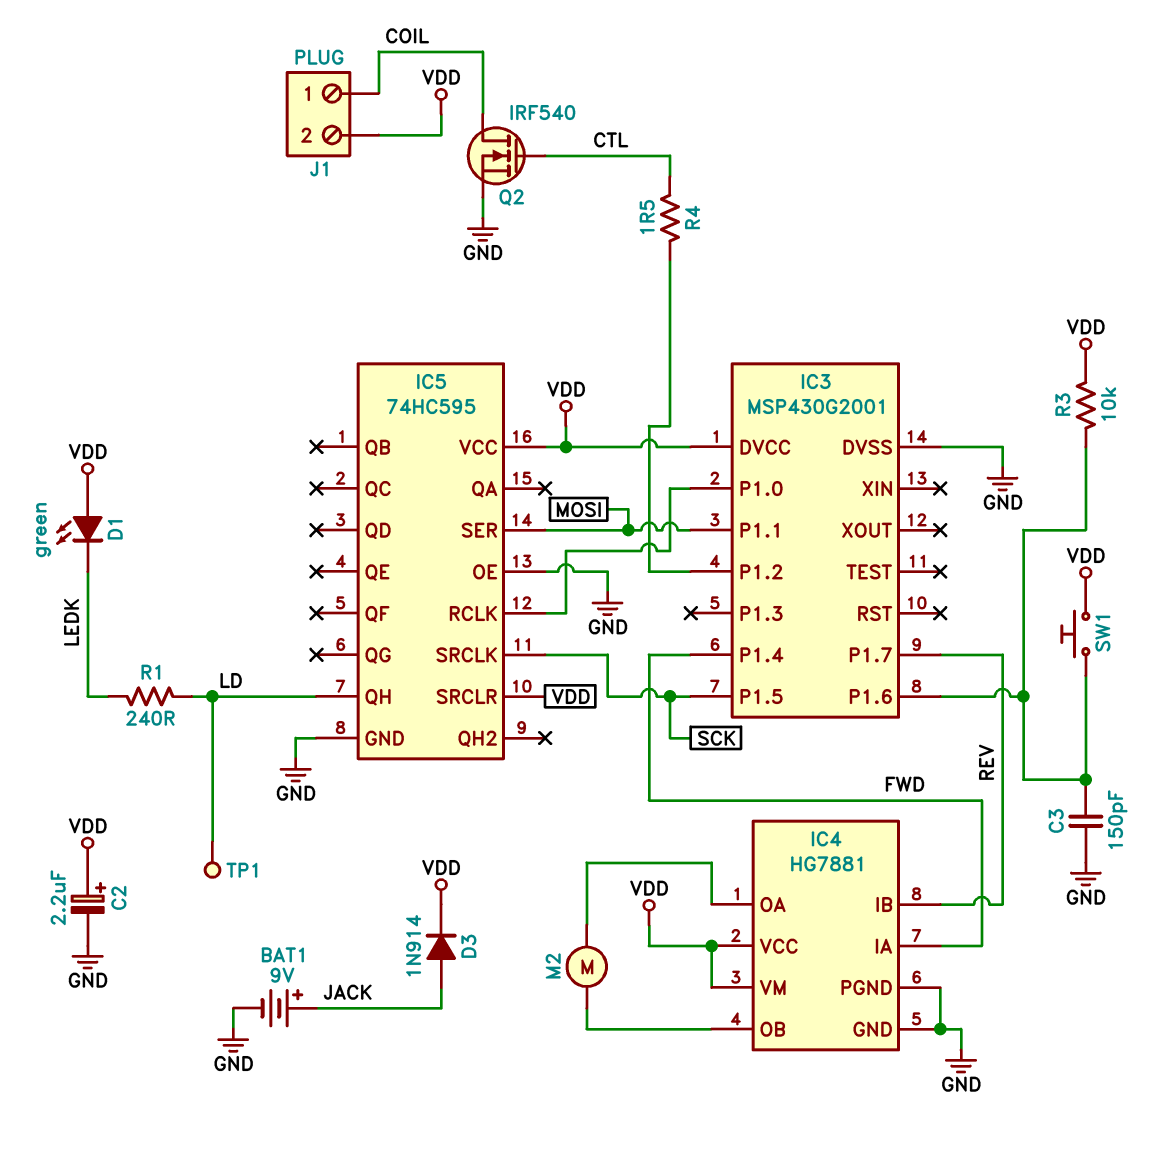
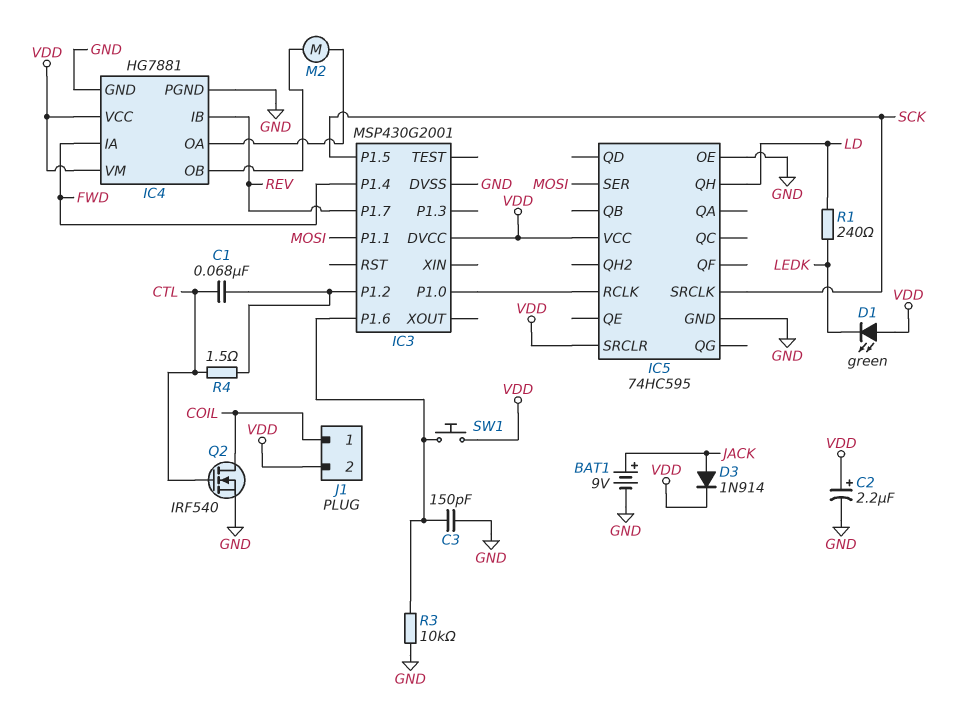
C1: none -> 68nF (CTL, IC3/P1.2)
R3: 10k (IC3/P1.6, VDD) -> 10k (GND, IC3/P1.6)
TP1: test point (LD) -> none

